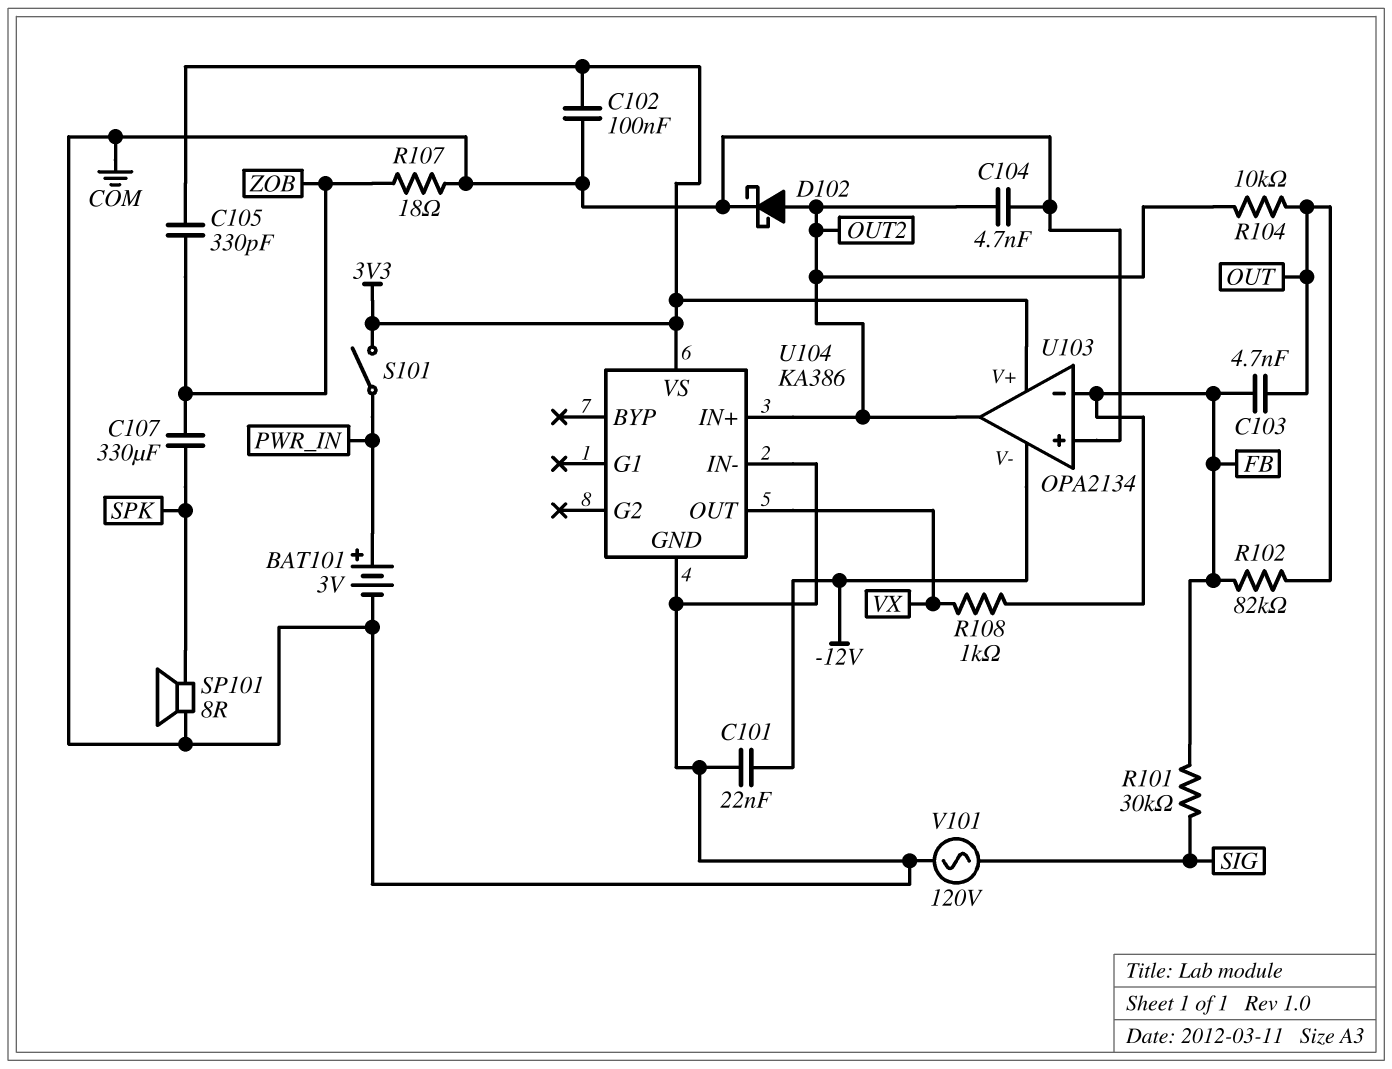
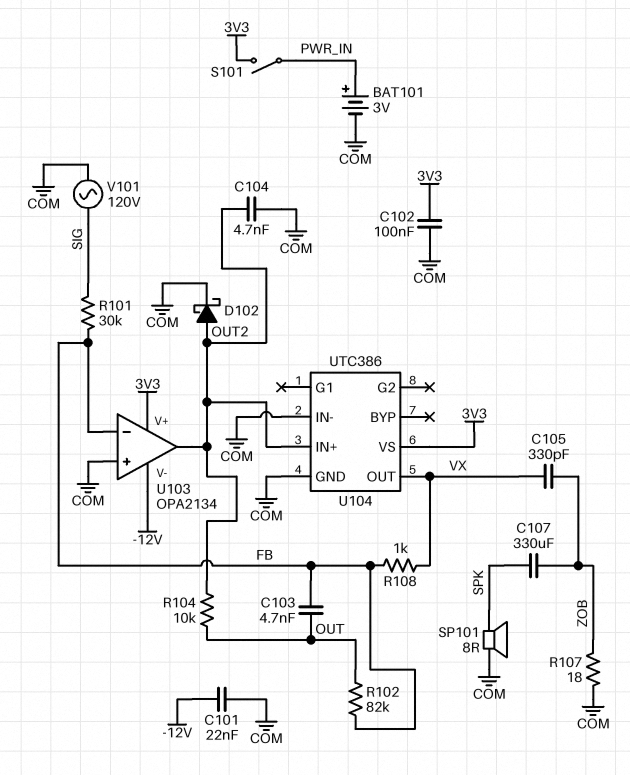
C105: 330pF (3V3, ZOB) -> 330pF (VX, ZOB)
U104: KA386 -> UTC386

